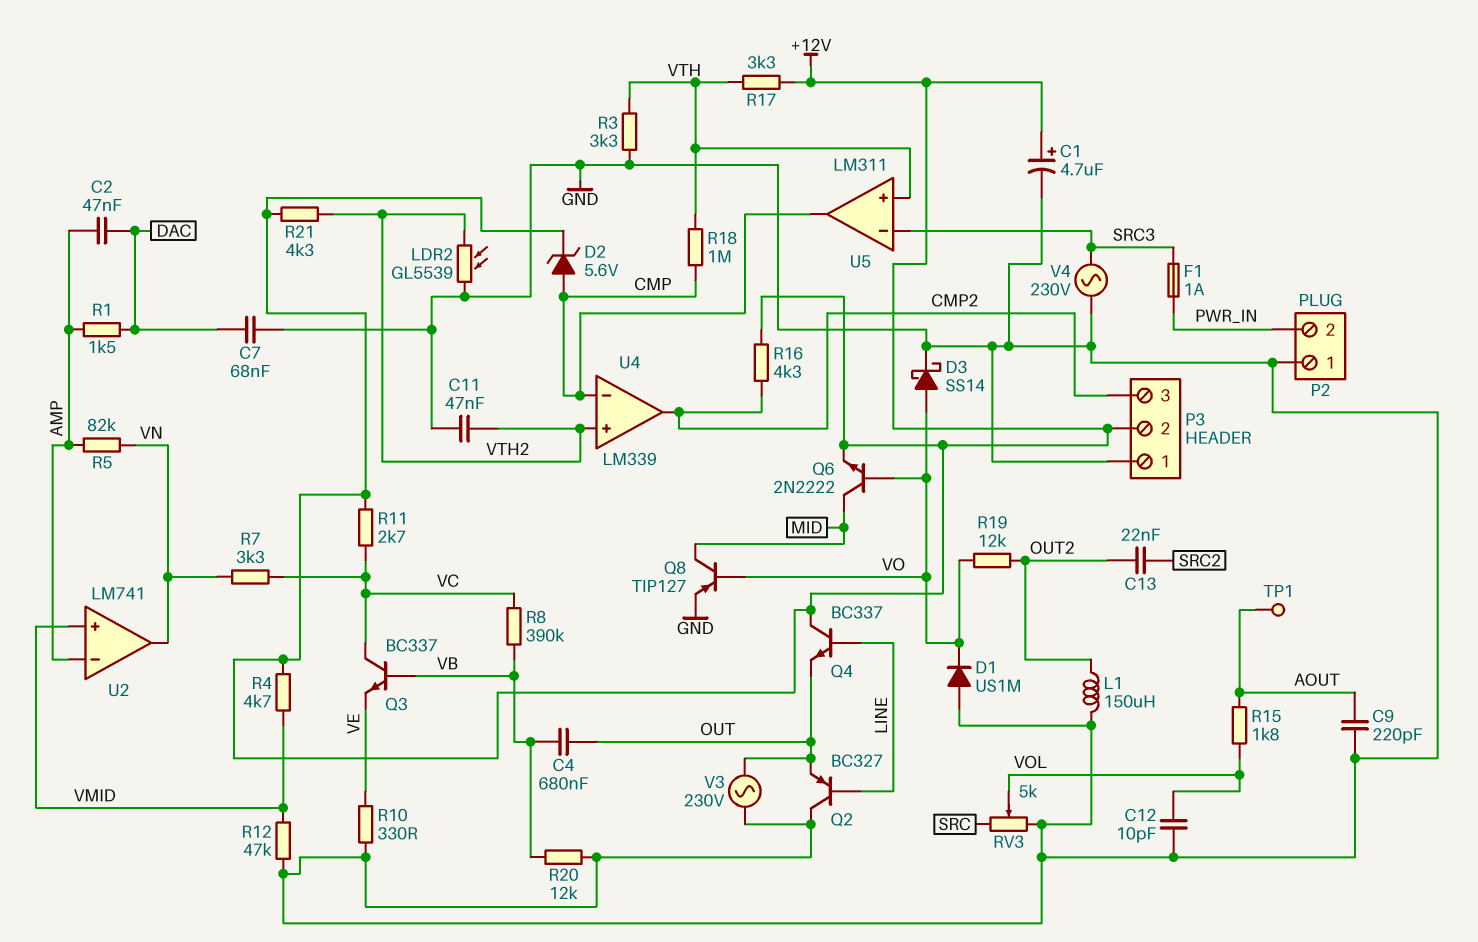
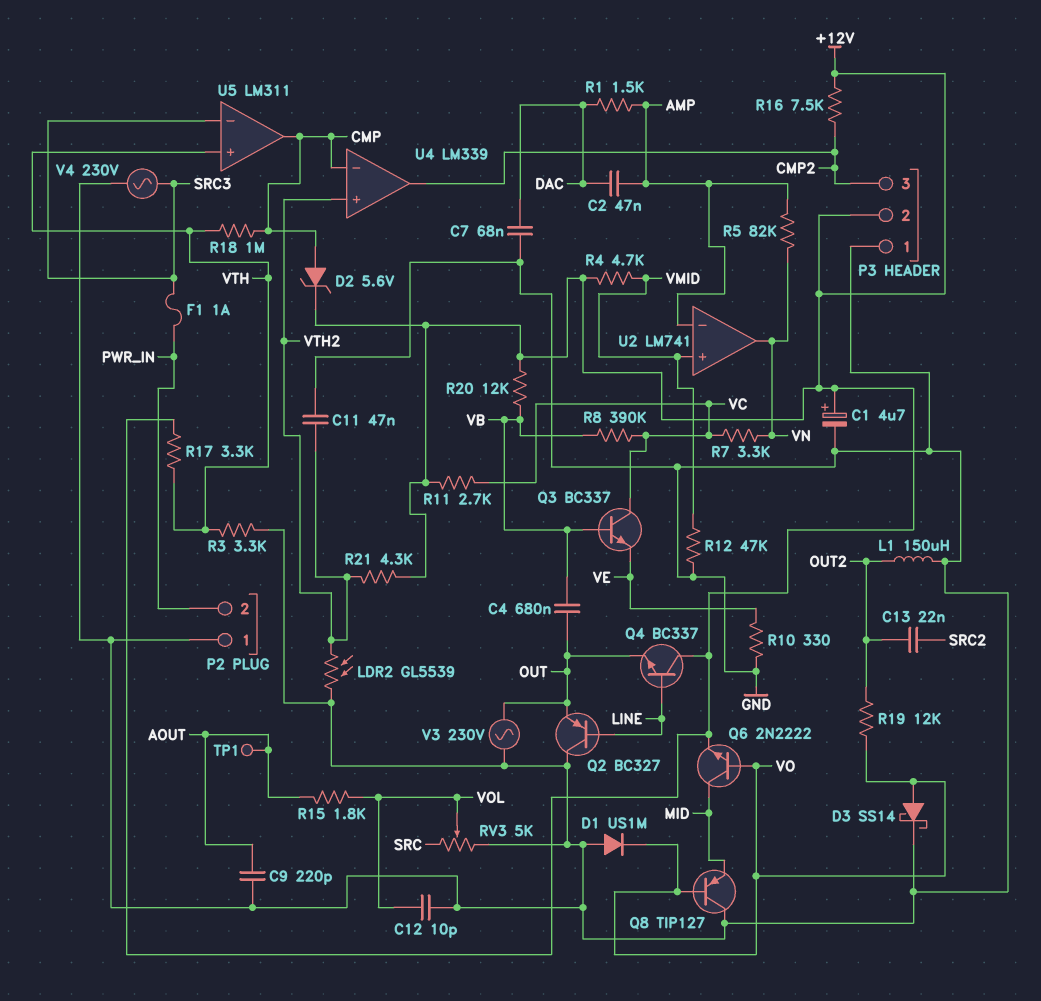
Q8: PNP TIP127 (B VO, C MID, E GND) -> PNP TIP127 (B VO, C GND, E MID)
R16: 4.3k (+12V, CMP2) -> 7.5k (+12V, CMP2)
R20: 12k (GND, VB) -> 12k (+12V, VB)

